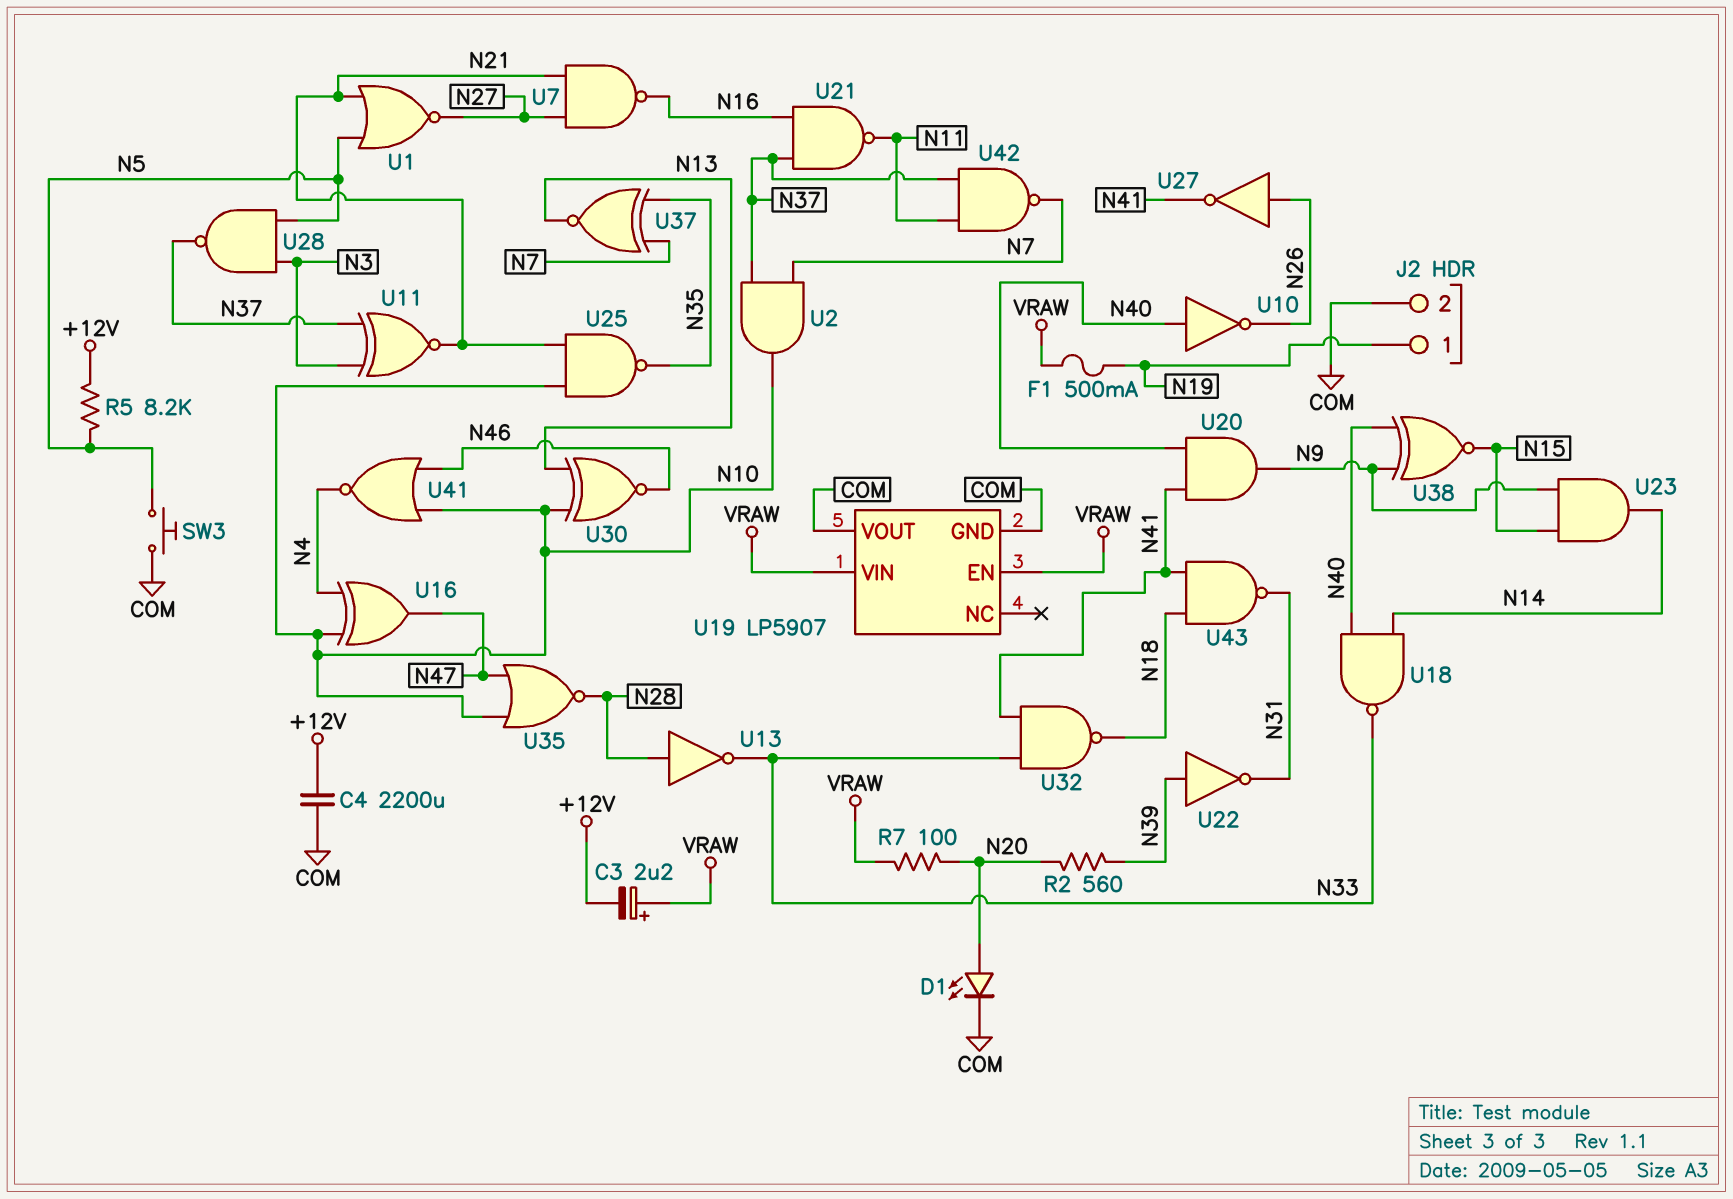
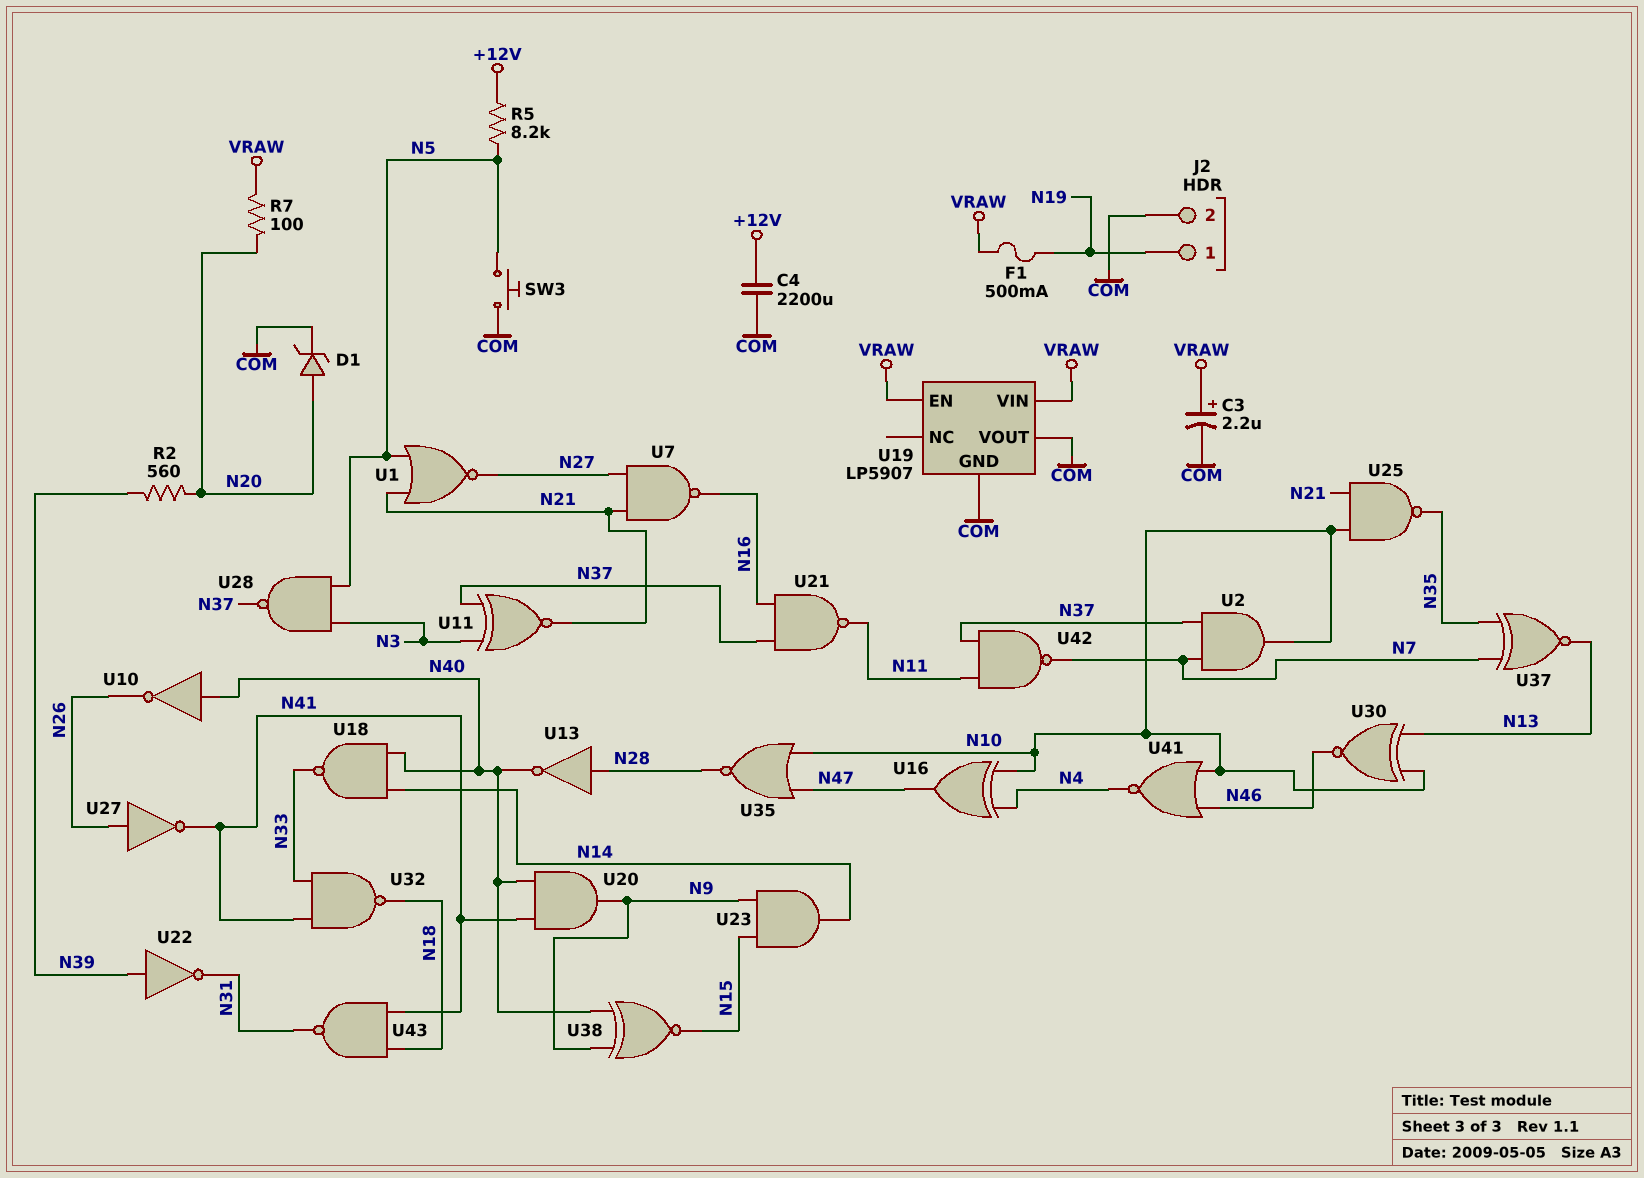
C3: 2.2uF (plus VRAW, minus +12V) -> 2.2uF (plus VRAW, minus COM)
D1: LED (A N20, K COM) -> zener (A N20, K COM)
U13: NOT (in N28, out N33) -> NOT (in N28, out N40)

